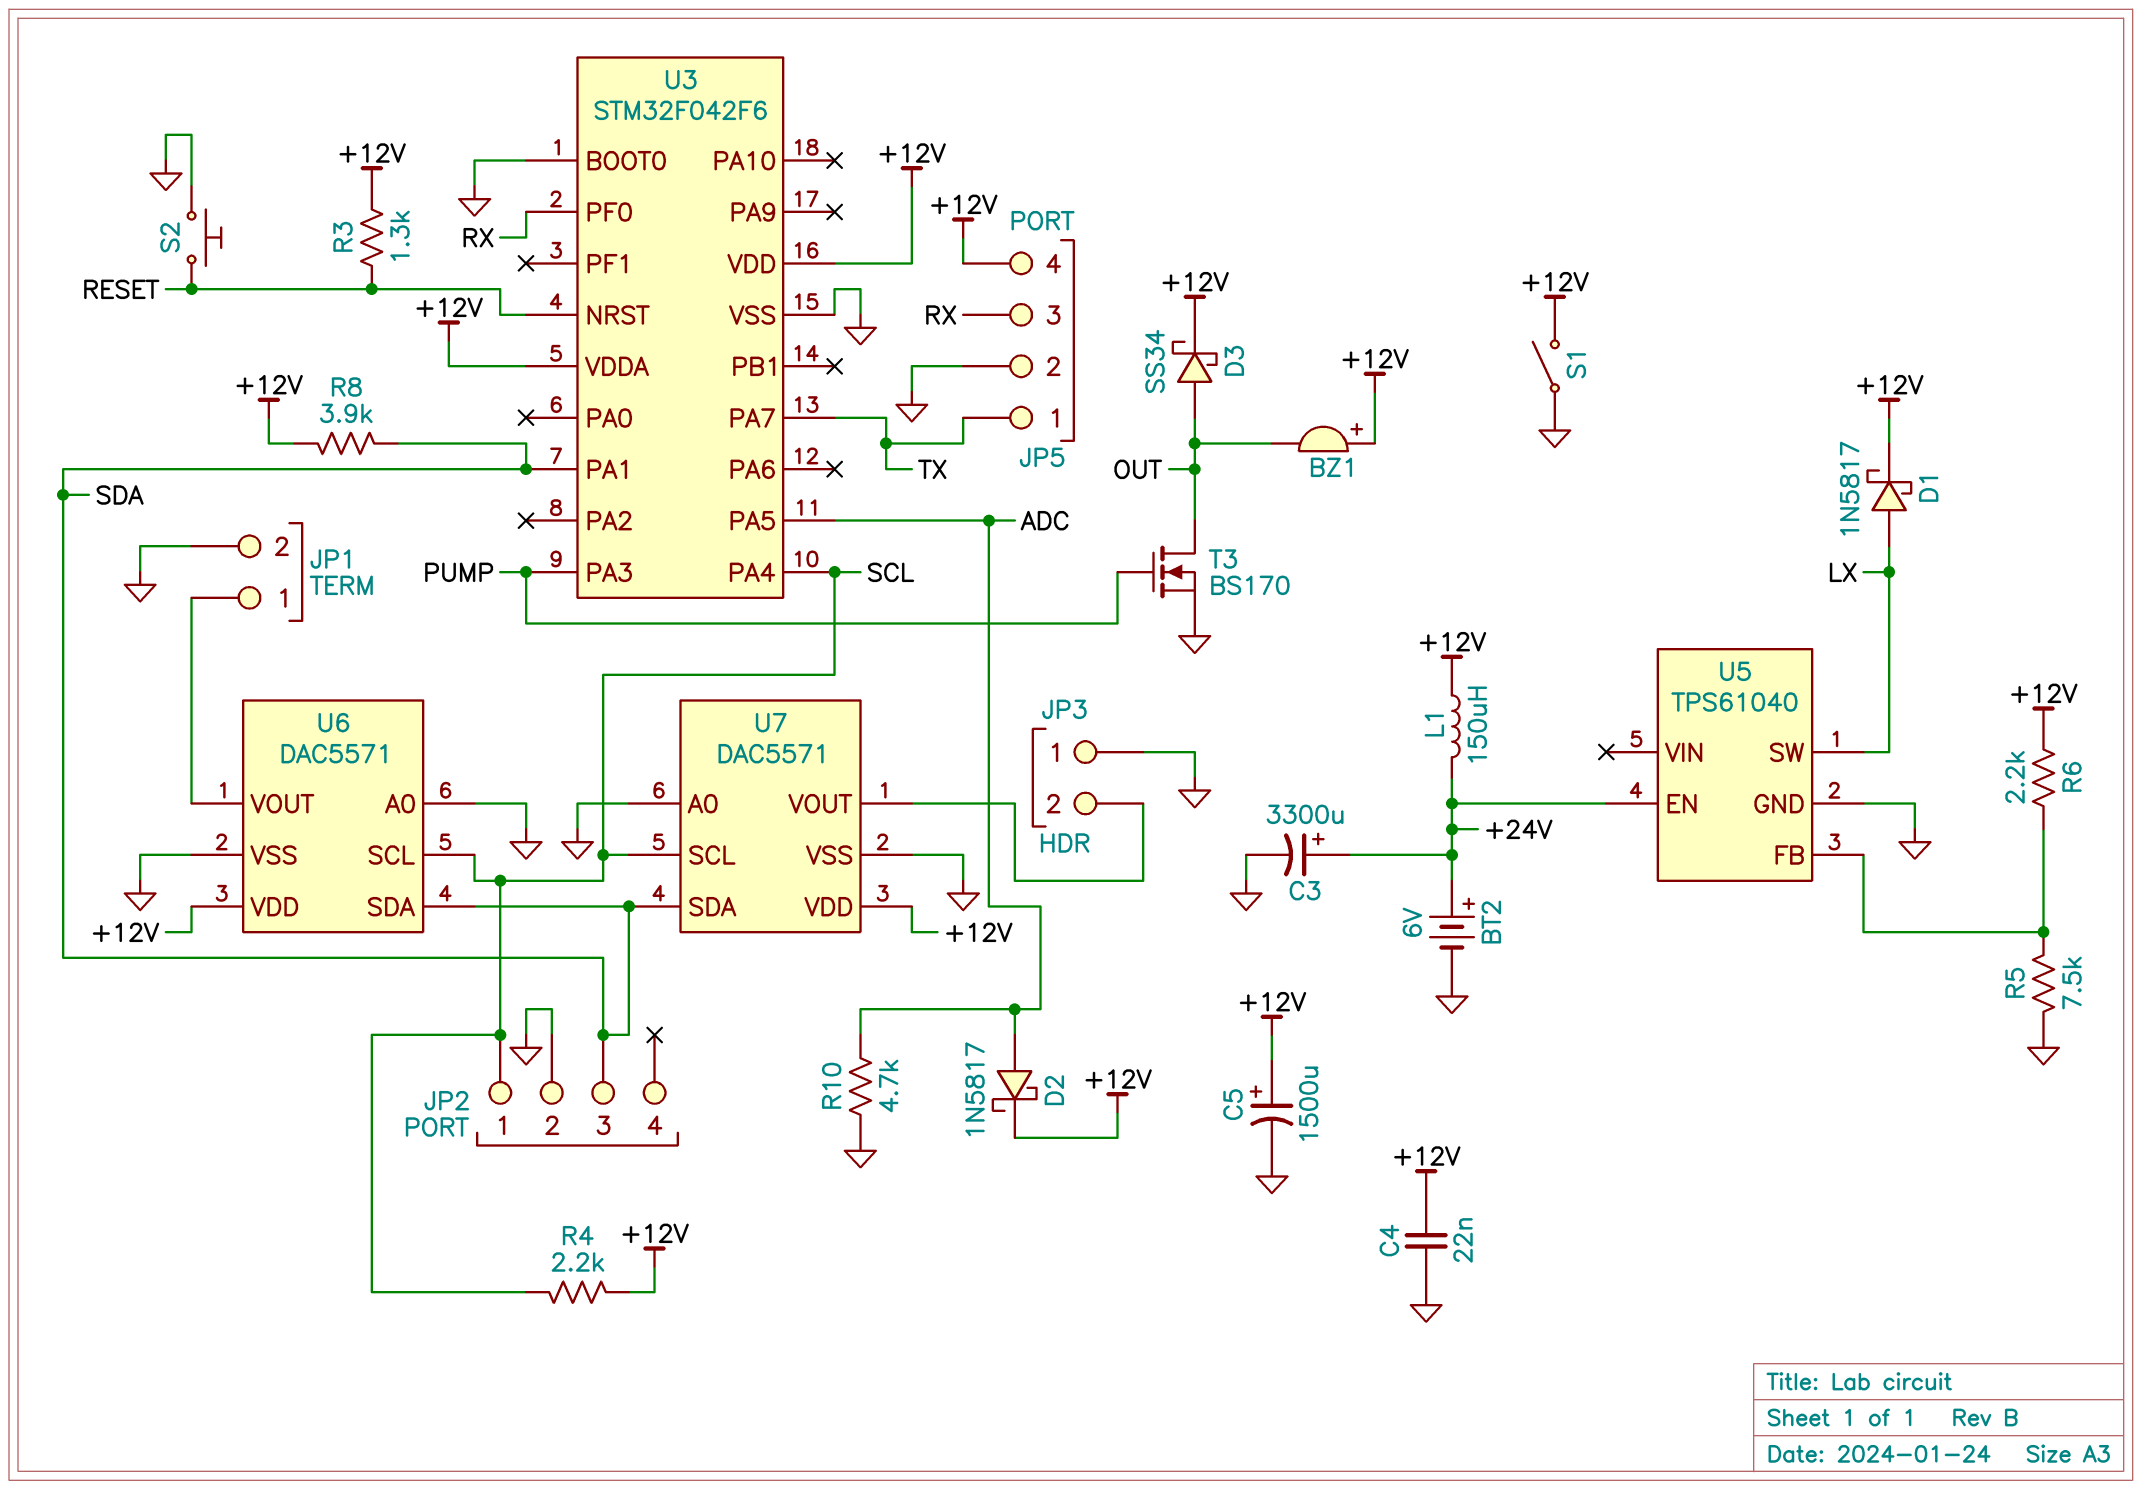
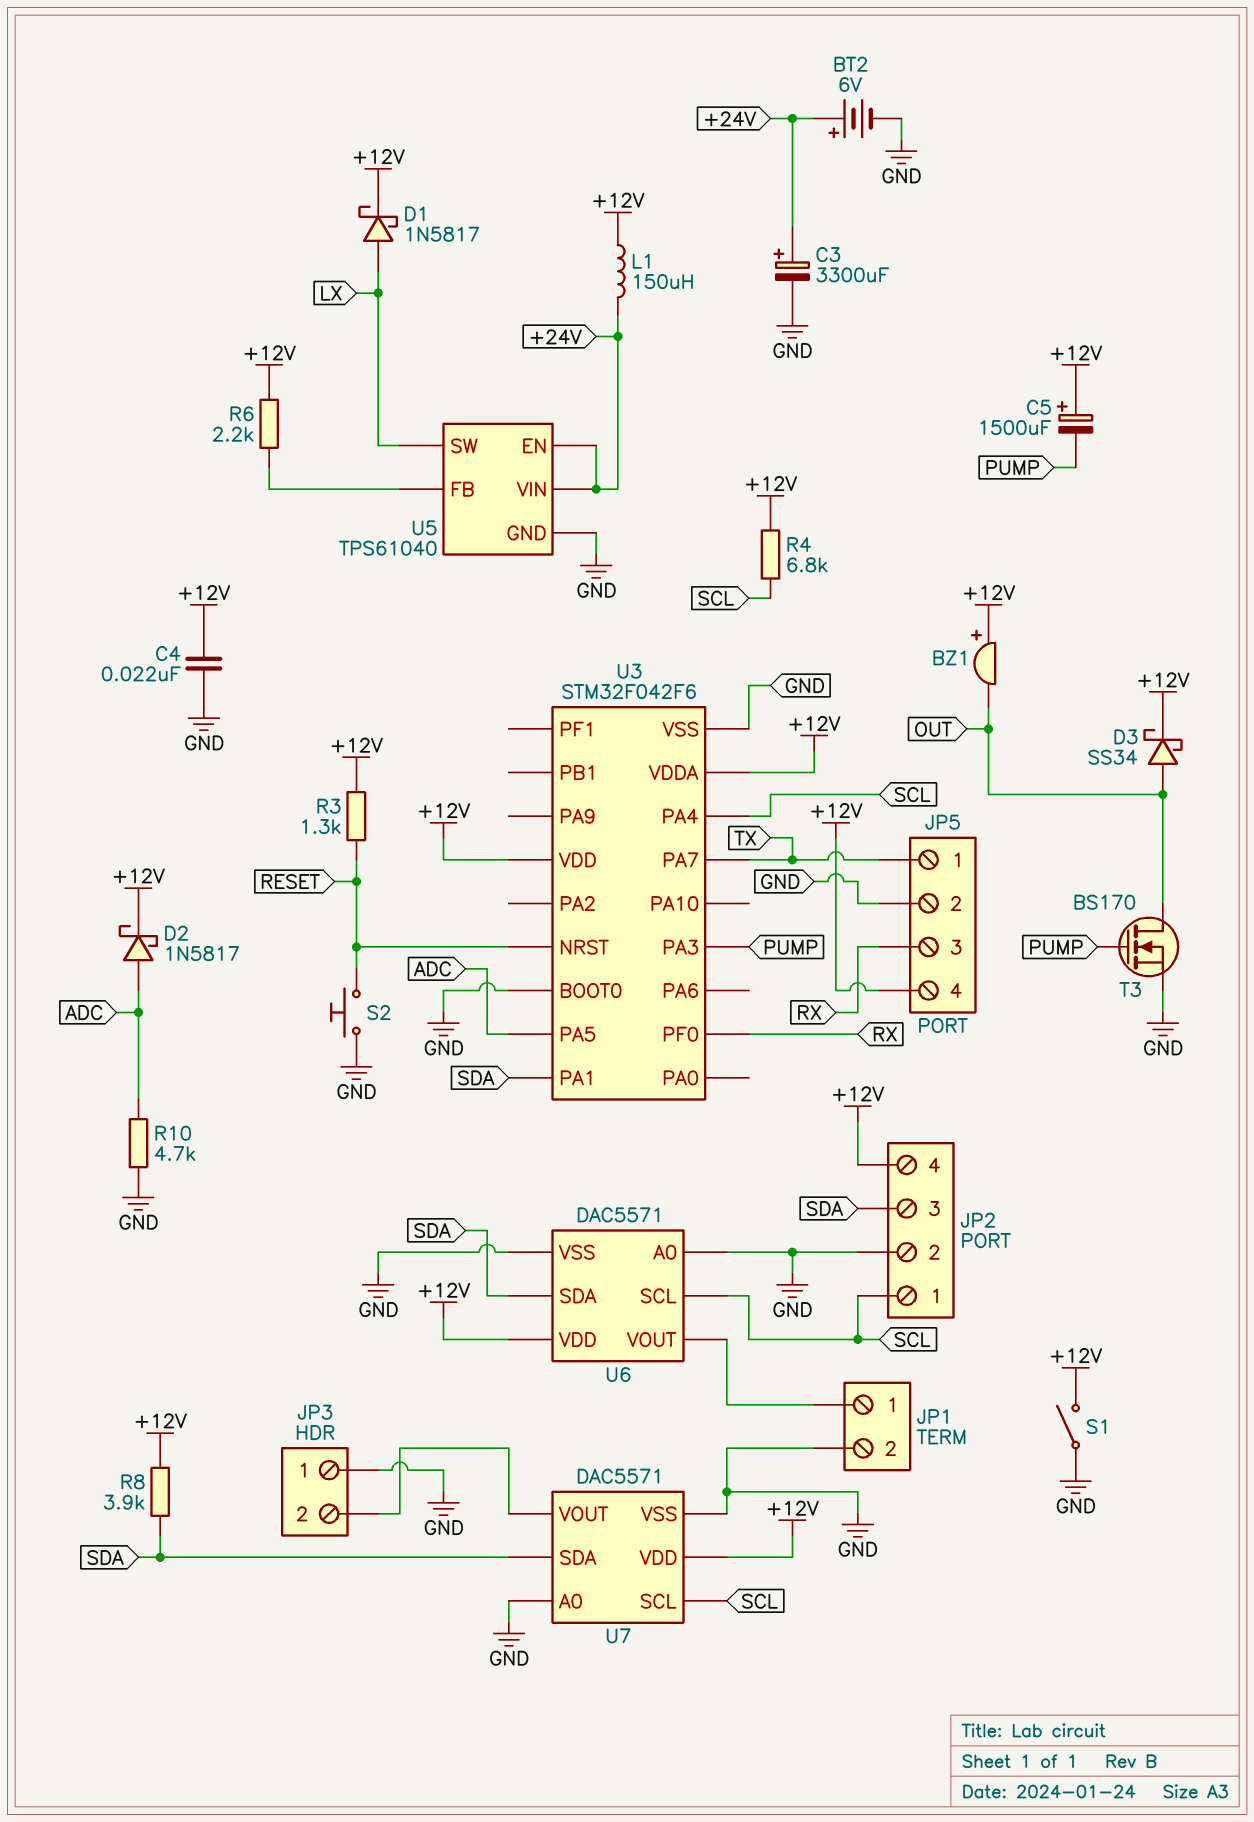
C5: 1500uF (plus +12V, minus GND) -> 1500uF (plus +12V, minus PUMP)
JP2 pin 4: none -> +12V
R4: 2.2k (+12V, SCL) -> 6.8k (+12V, SCL)
R5: 7.5k (GND, U5/FB) -> none
U5 pin VIN: none -> +24V

